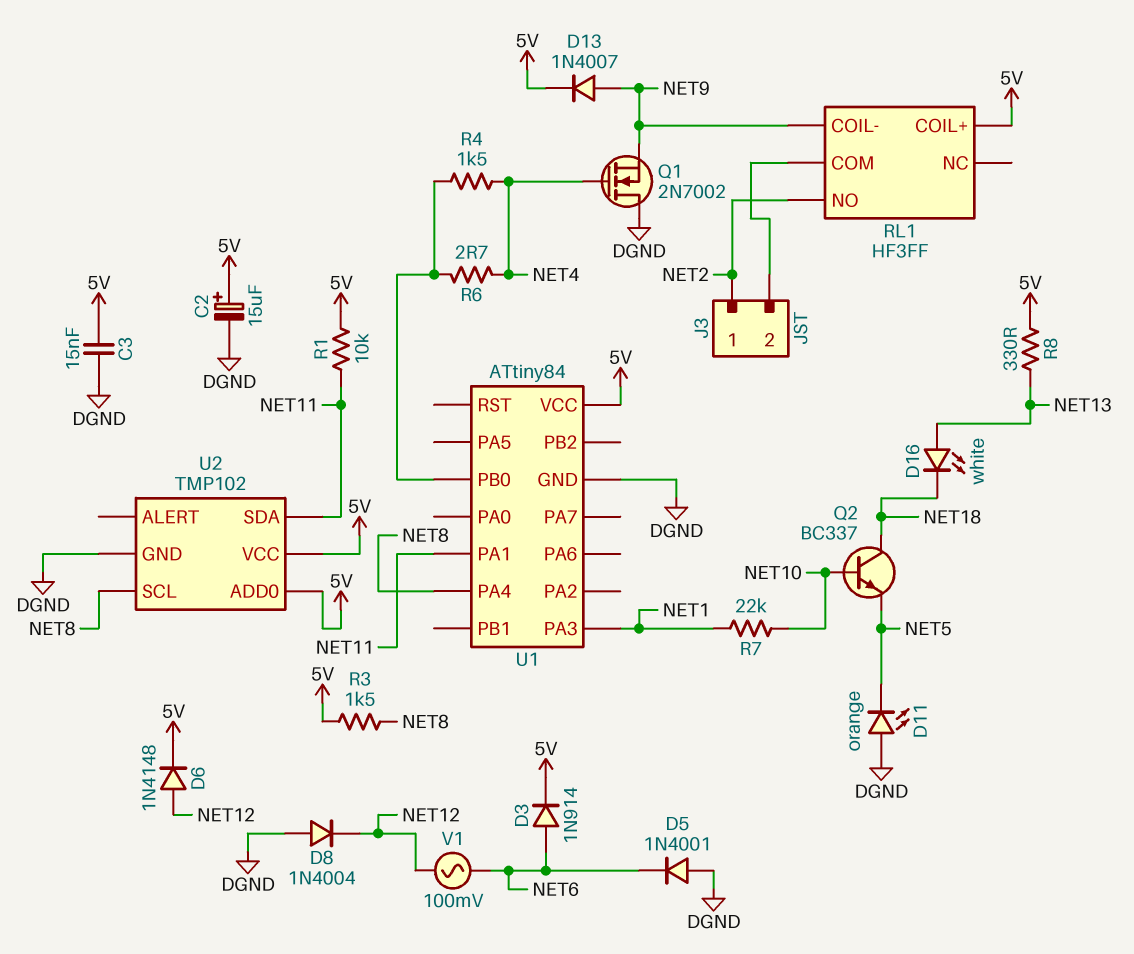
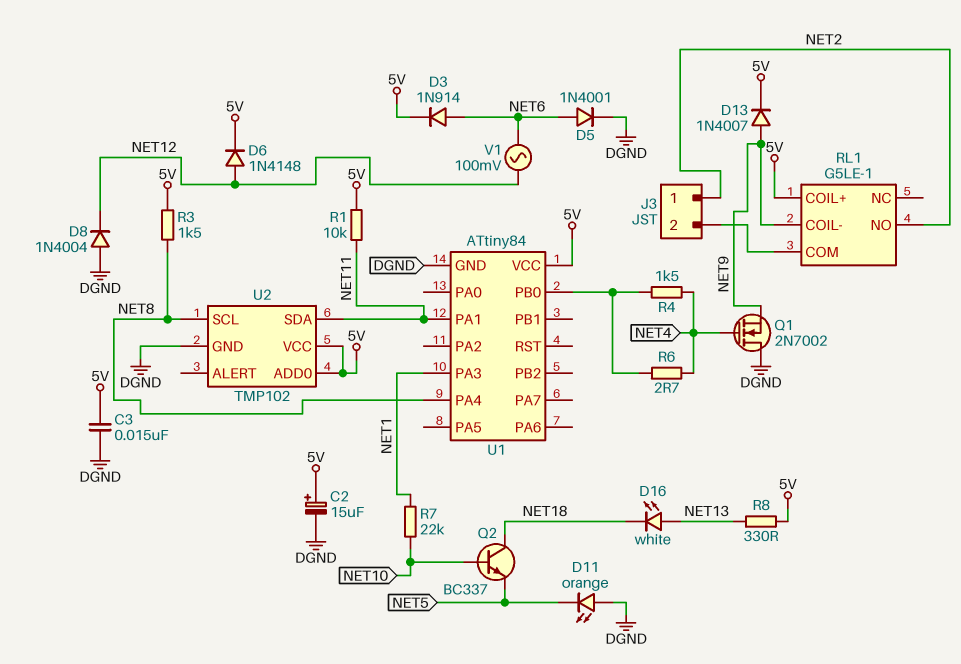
D5: diode 1N4001 (A DGND, K NET6) -> diode 1N4001 (A NET6, K DGND)
RL1: HF3FF -> G5LE-1

